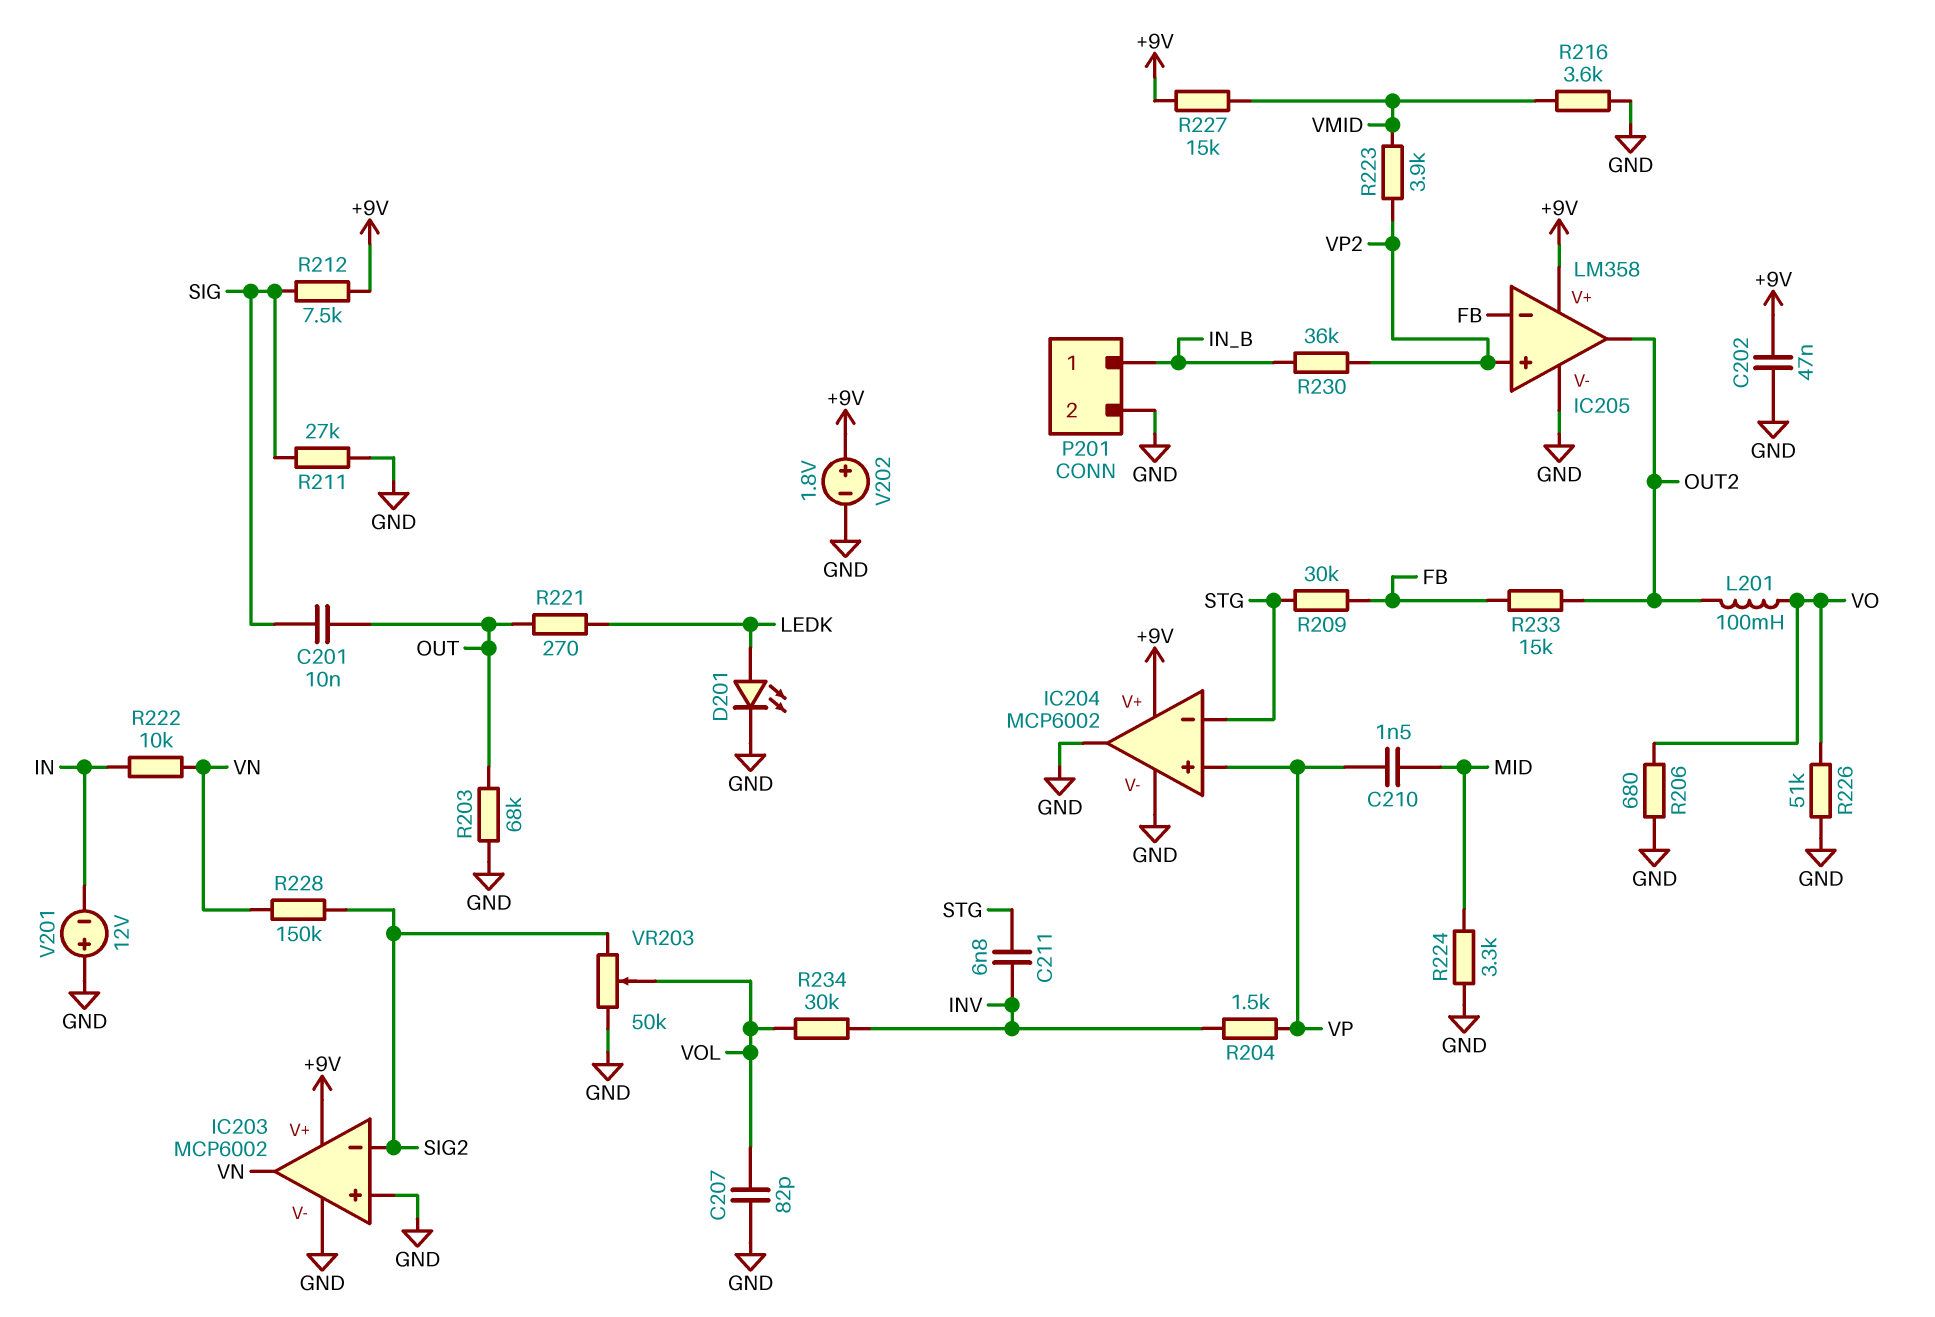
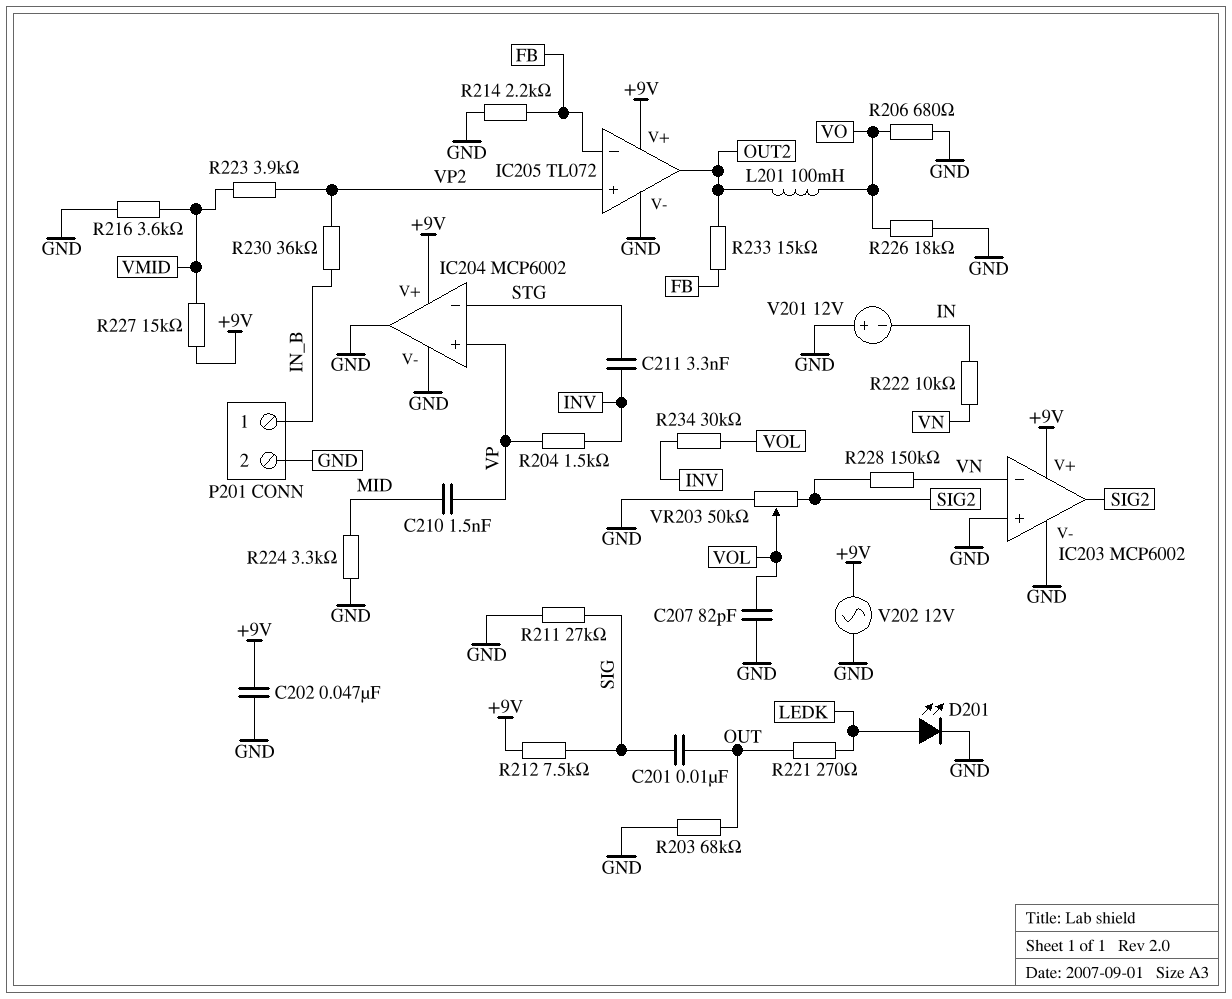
C211: 6.8nF (INV, STG) -> 3.3nF (INV, STG)
IC203 pin in-: SIG2 -> VN
IC203 pin out: VN -> SIG2
IC205: LM358 -> TL072
R209: 30k (FB, STG) -> none
R214: none -> 2.2k (FB, GND)
R226: 51k (GND, VO) -> 18k (GND, VO)
V202: 1.8V (plus +9V, minus GND) -> AC 12V (+9V, GND)

